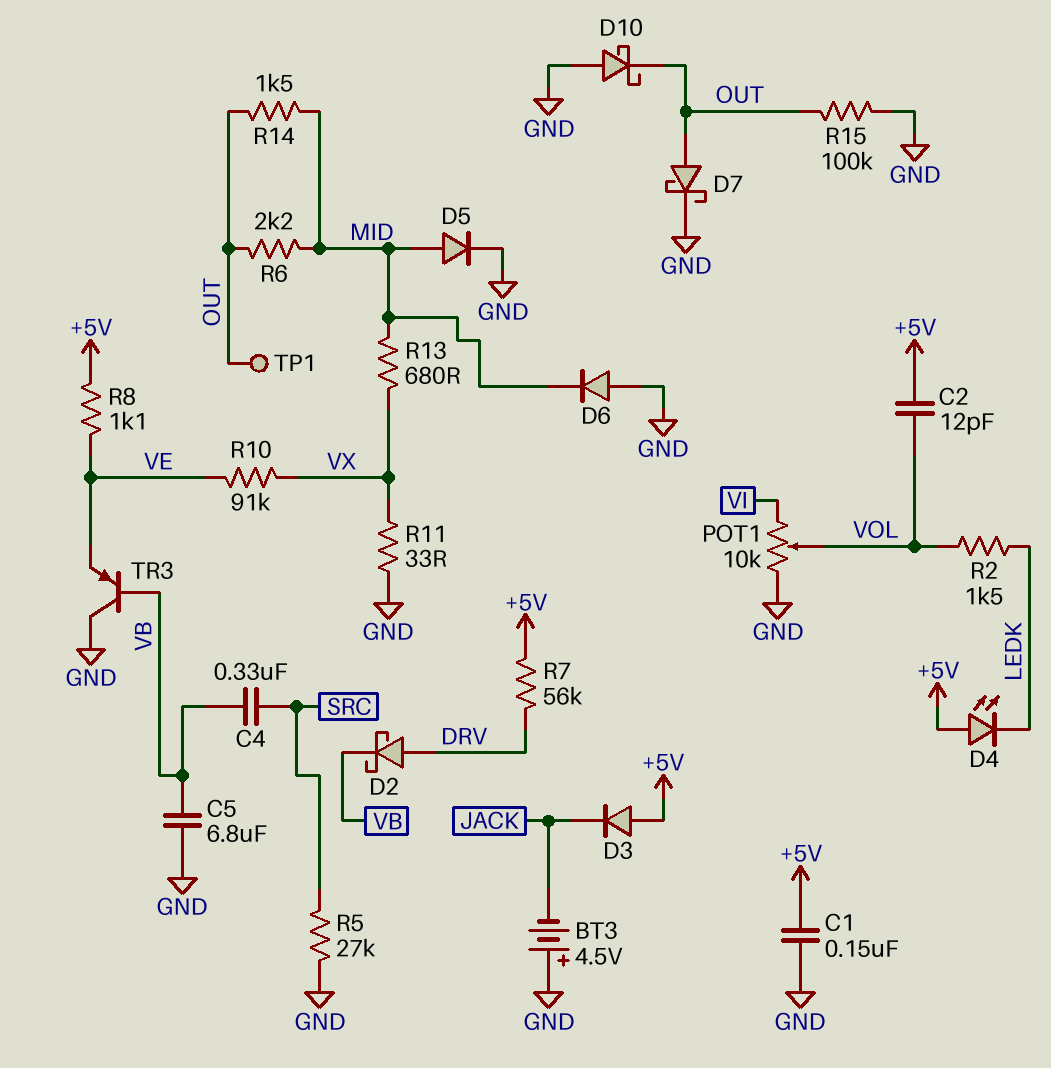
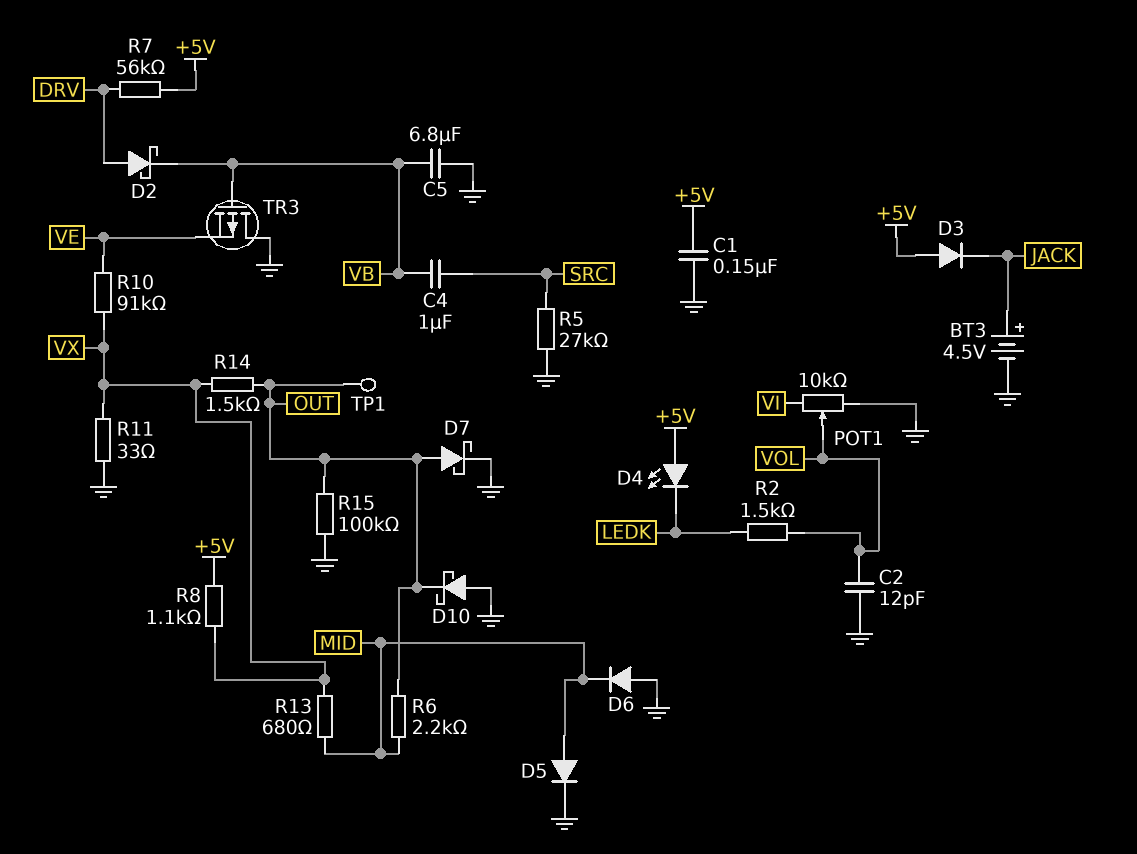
BT3: 4.5V (plus GND, minus JACK) -> 4.5V (plus JACK, minus GND)
C2: 12pF (+5V, VOL) -> 12pF (GND, VOL)
C4: 330nF (SRC, VB) -> 1uF (SRC, VB)
R8: 1.1k (+5V, VE) -> 1.1k (+5V, VX)
R14: 1.5k (MID, OUT) -> 1.5k (OUT, VX)
TR3: PNP (B VB, C GND, E VE) -> PMOS (G VB, D GND, S VE)

